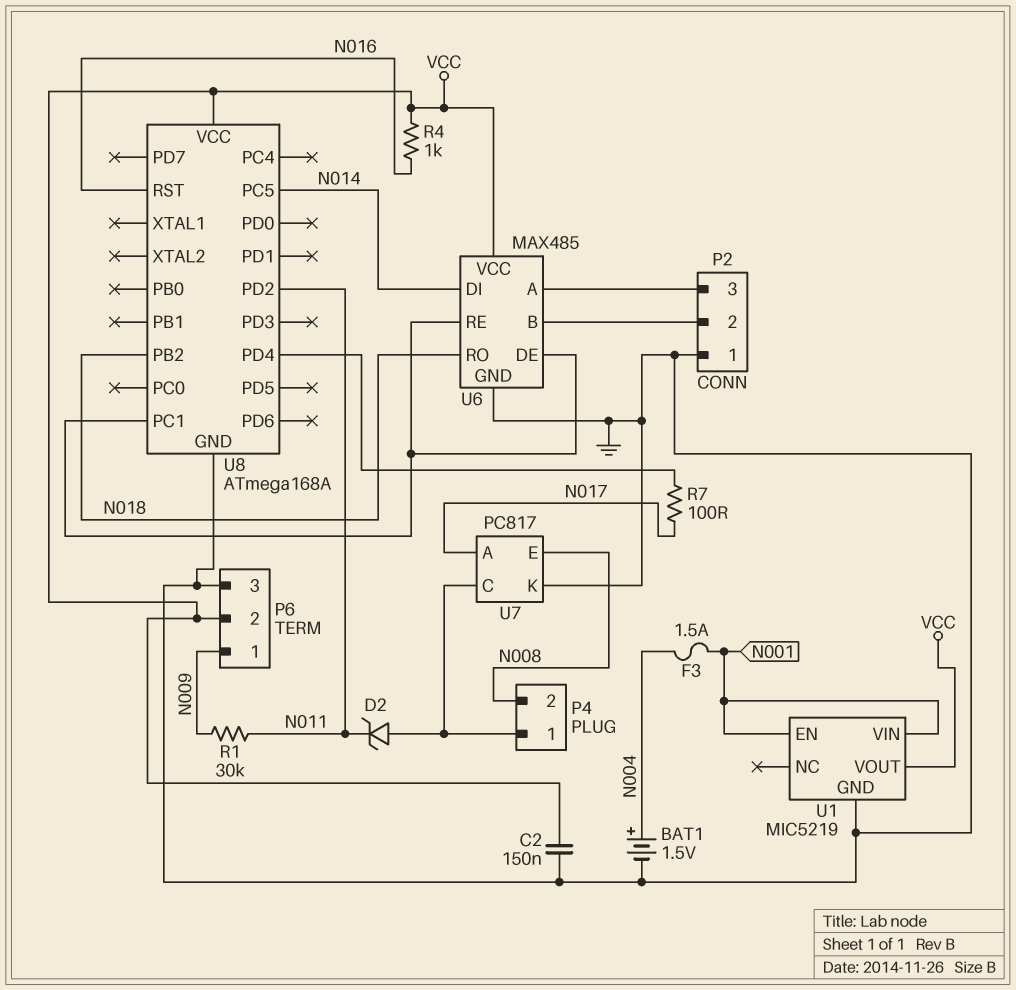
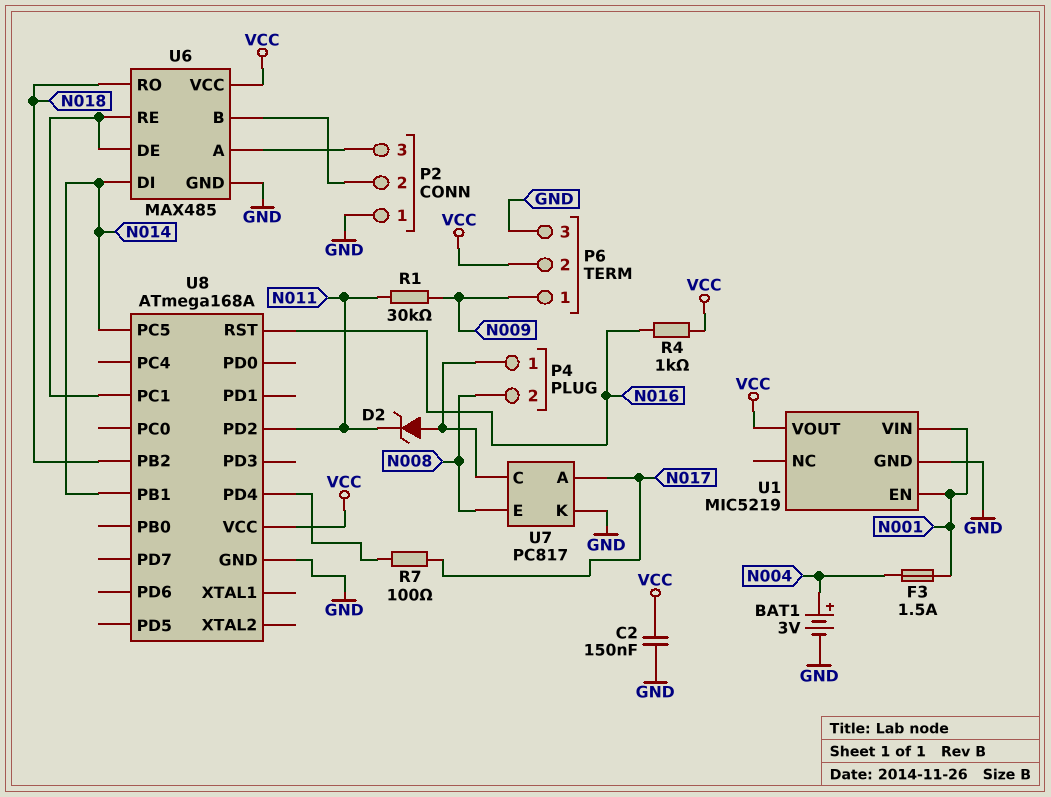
BAT1: 1.5V (plus N004, minus GND) -> 3V (plus N004, minus GND)
U8 pin PB1: none -> N014

